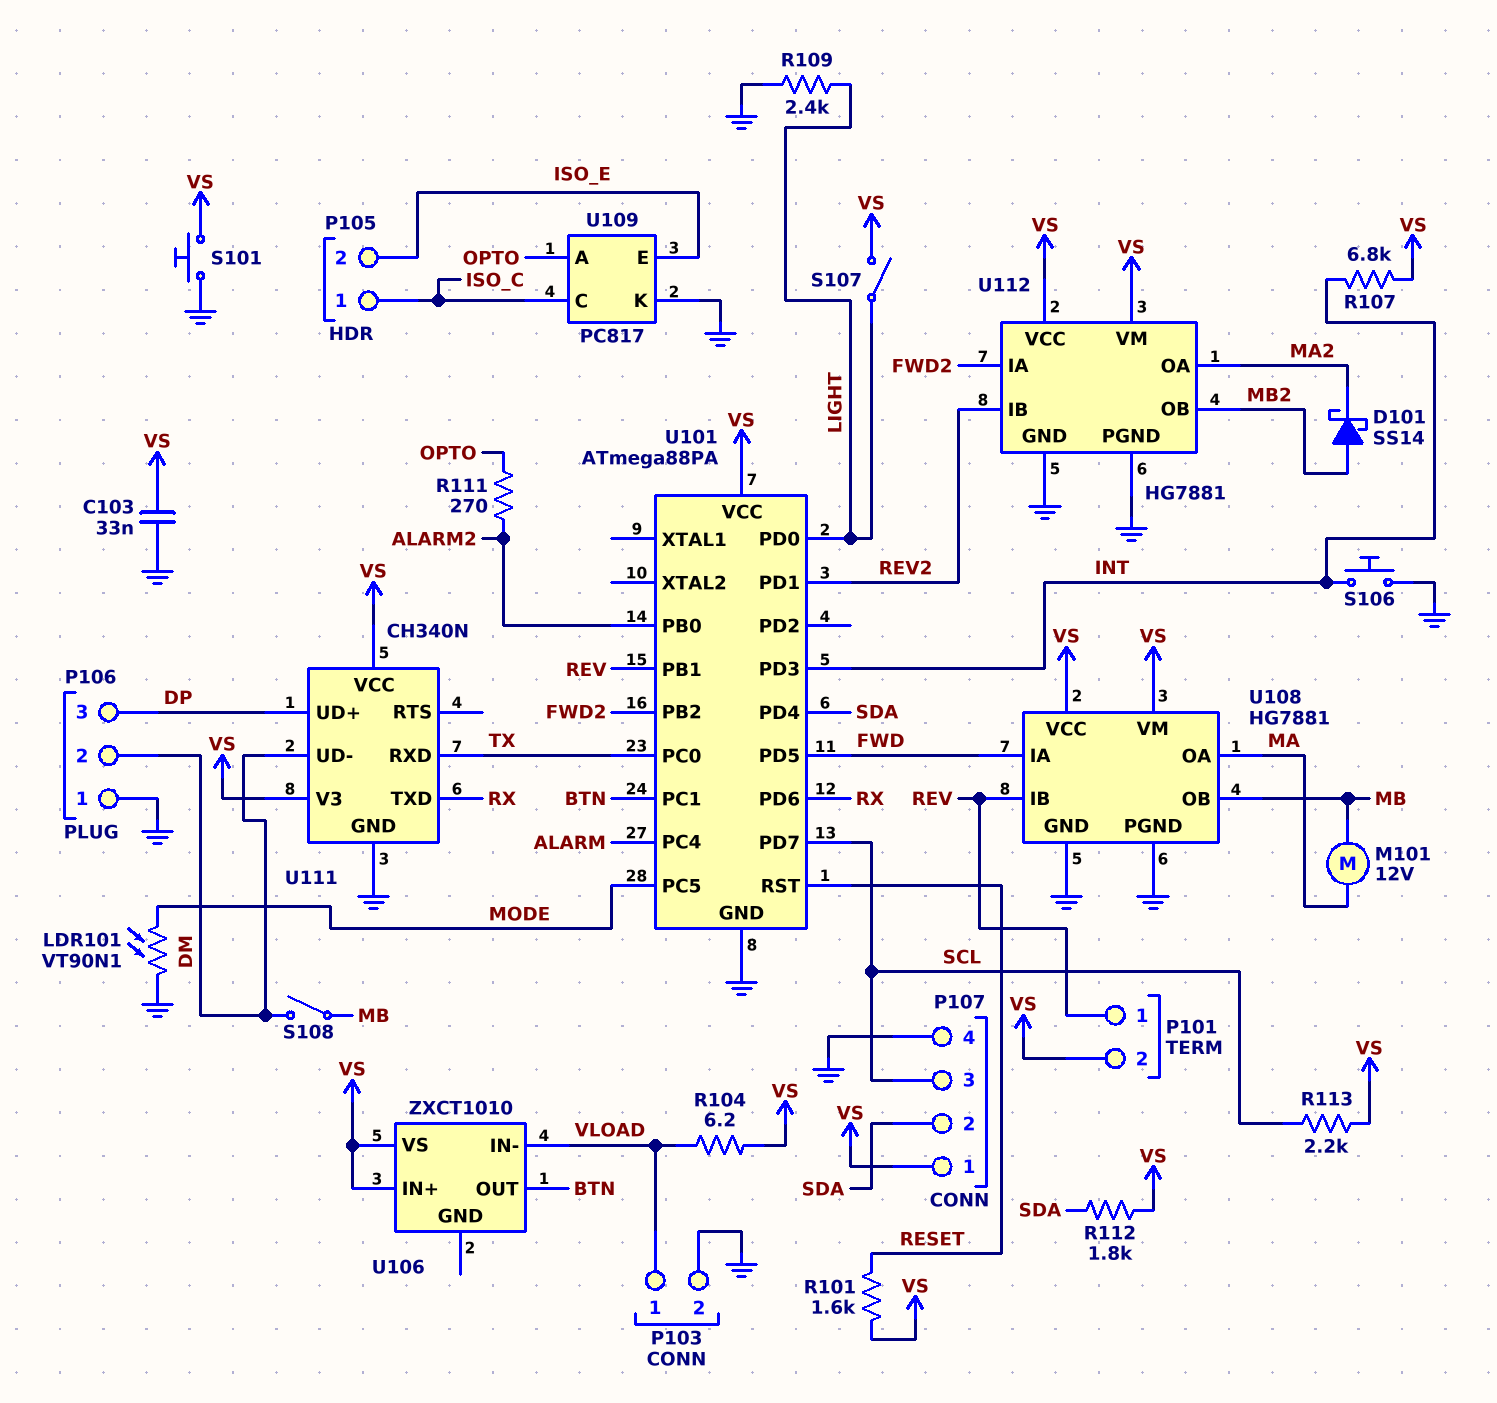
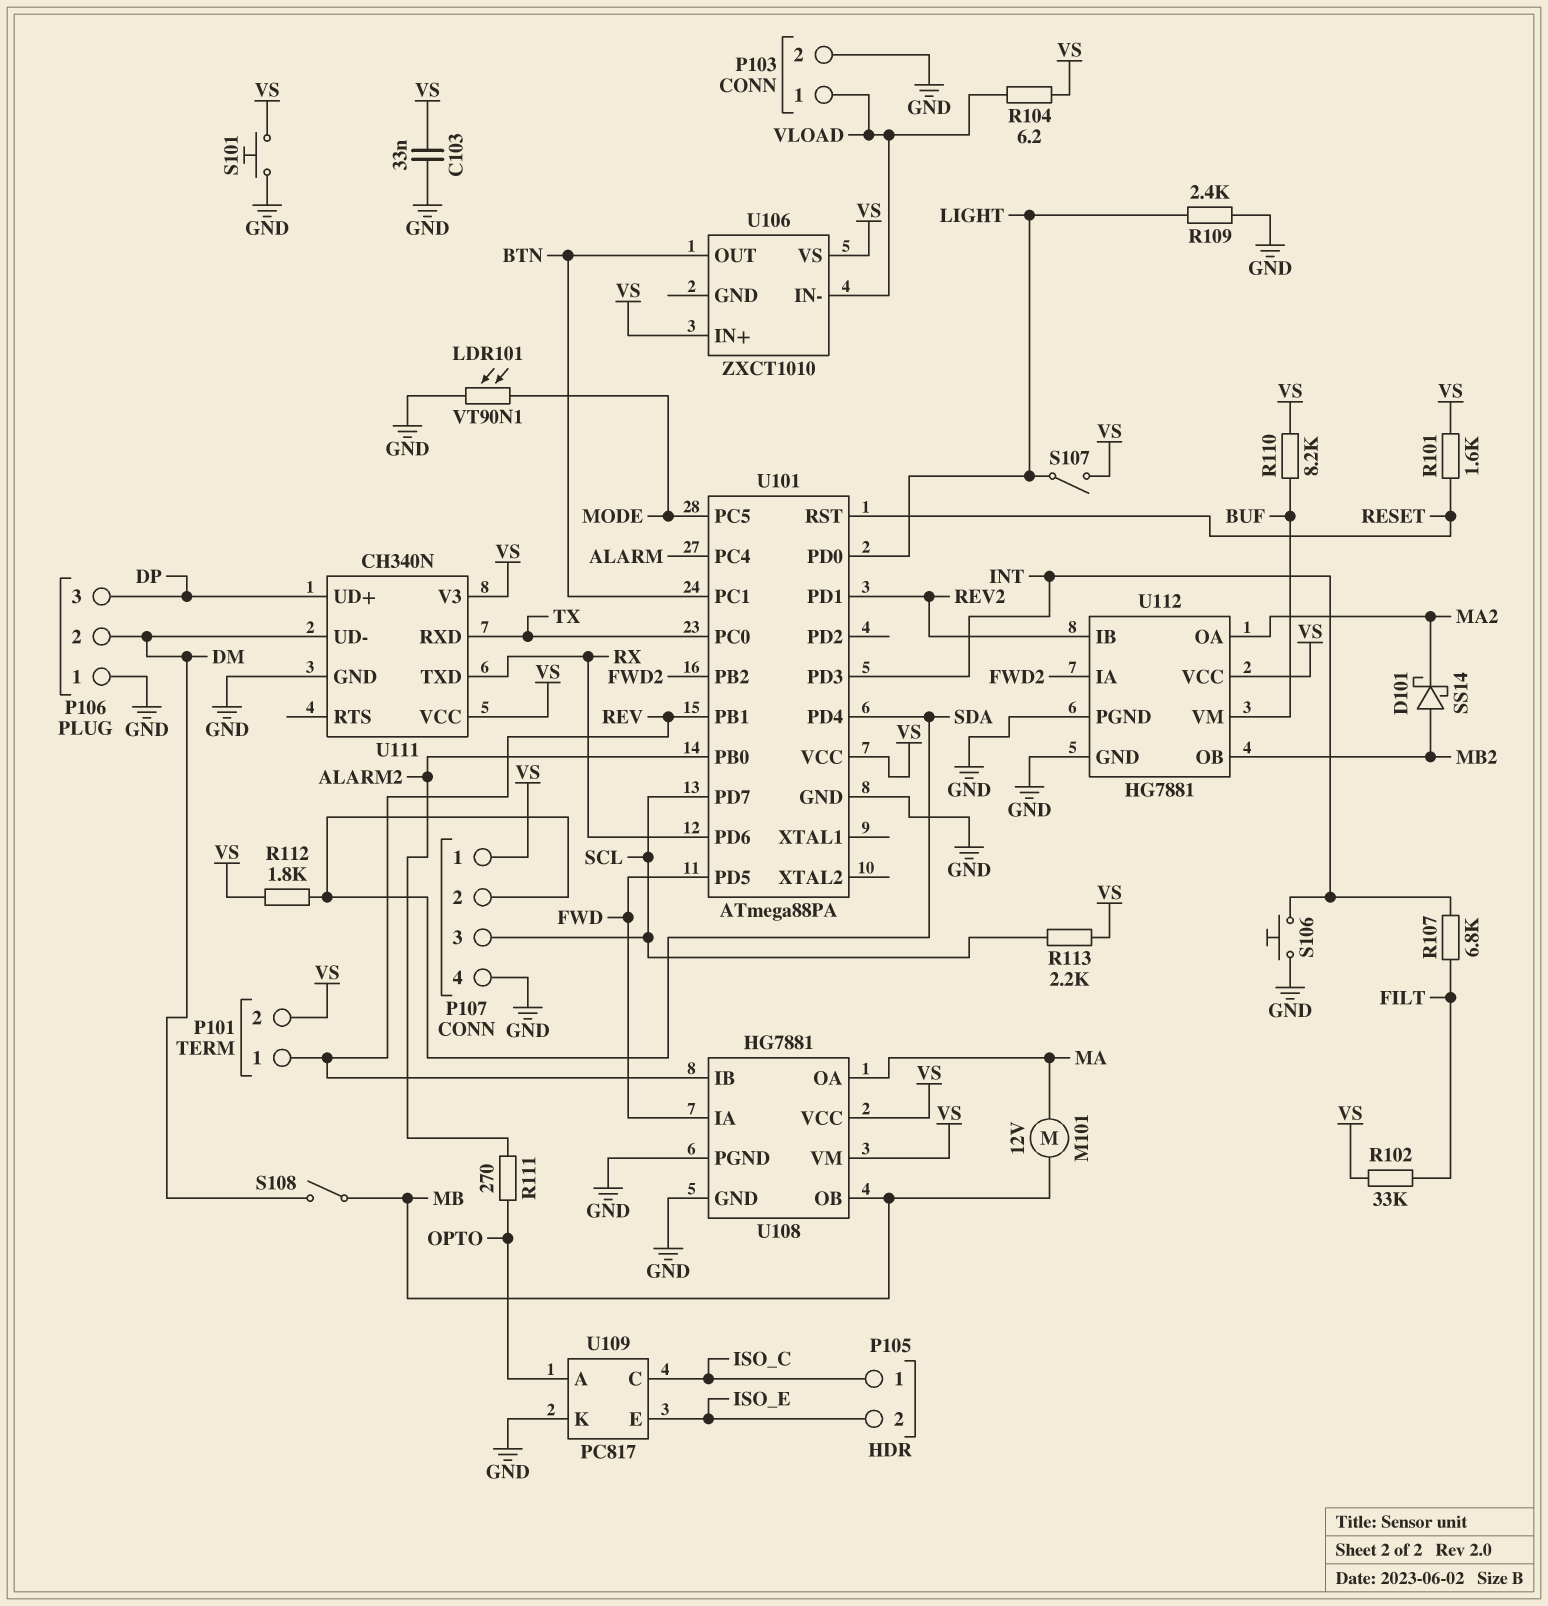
R102: none -> 33k (FILT, VS)
R107: 6.8k (INT, VS) -> 6.8k (FILT, INT)
R110: none -> 8.2k (BUF, VS)
U112 pin VM: VS -> BUF

